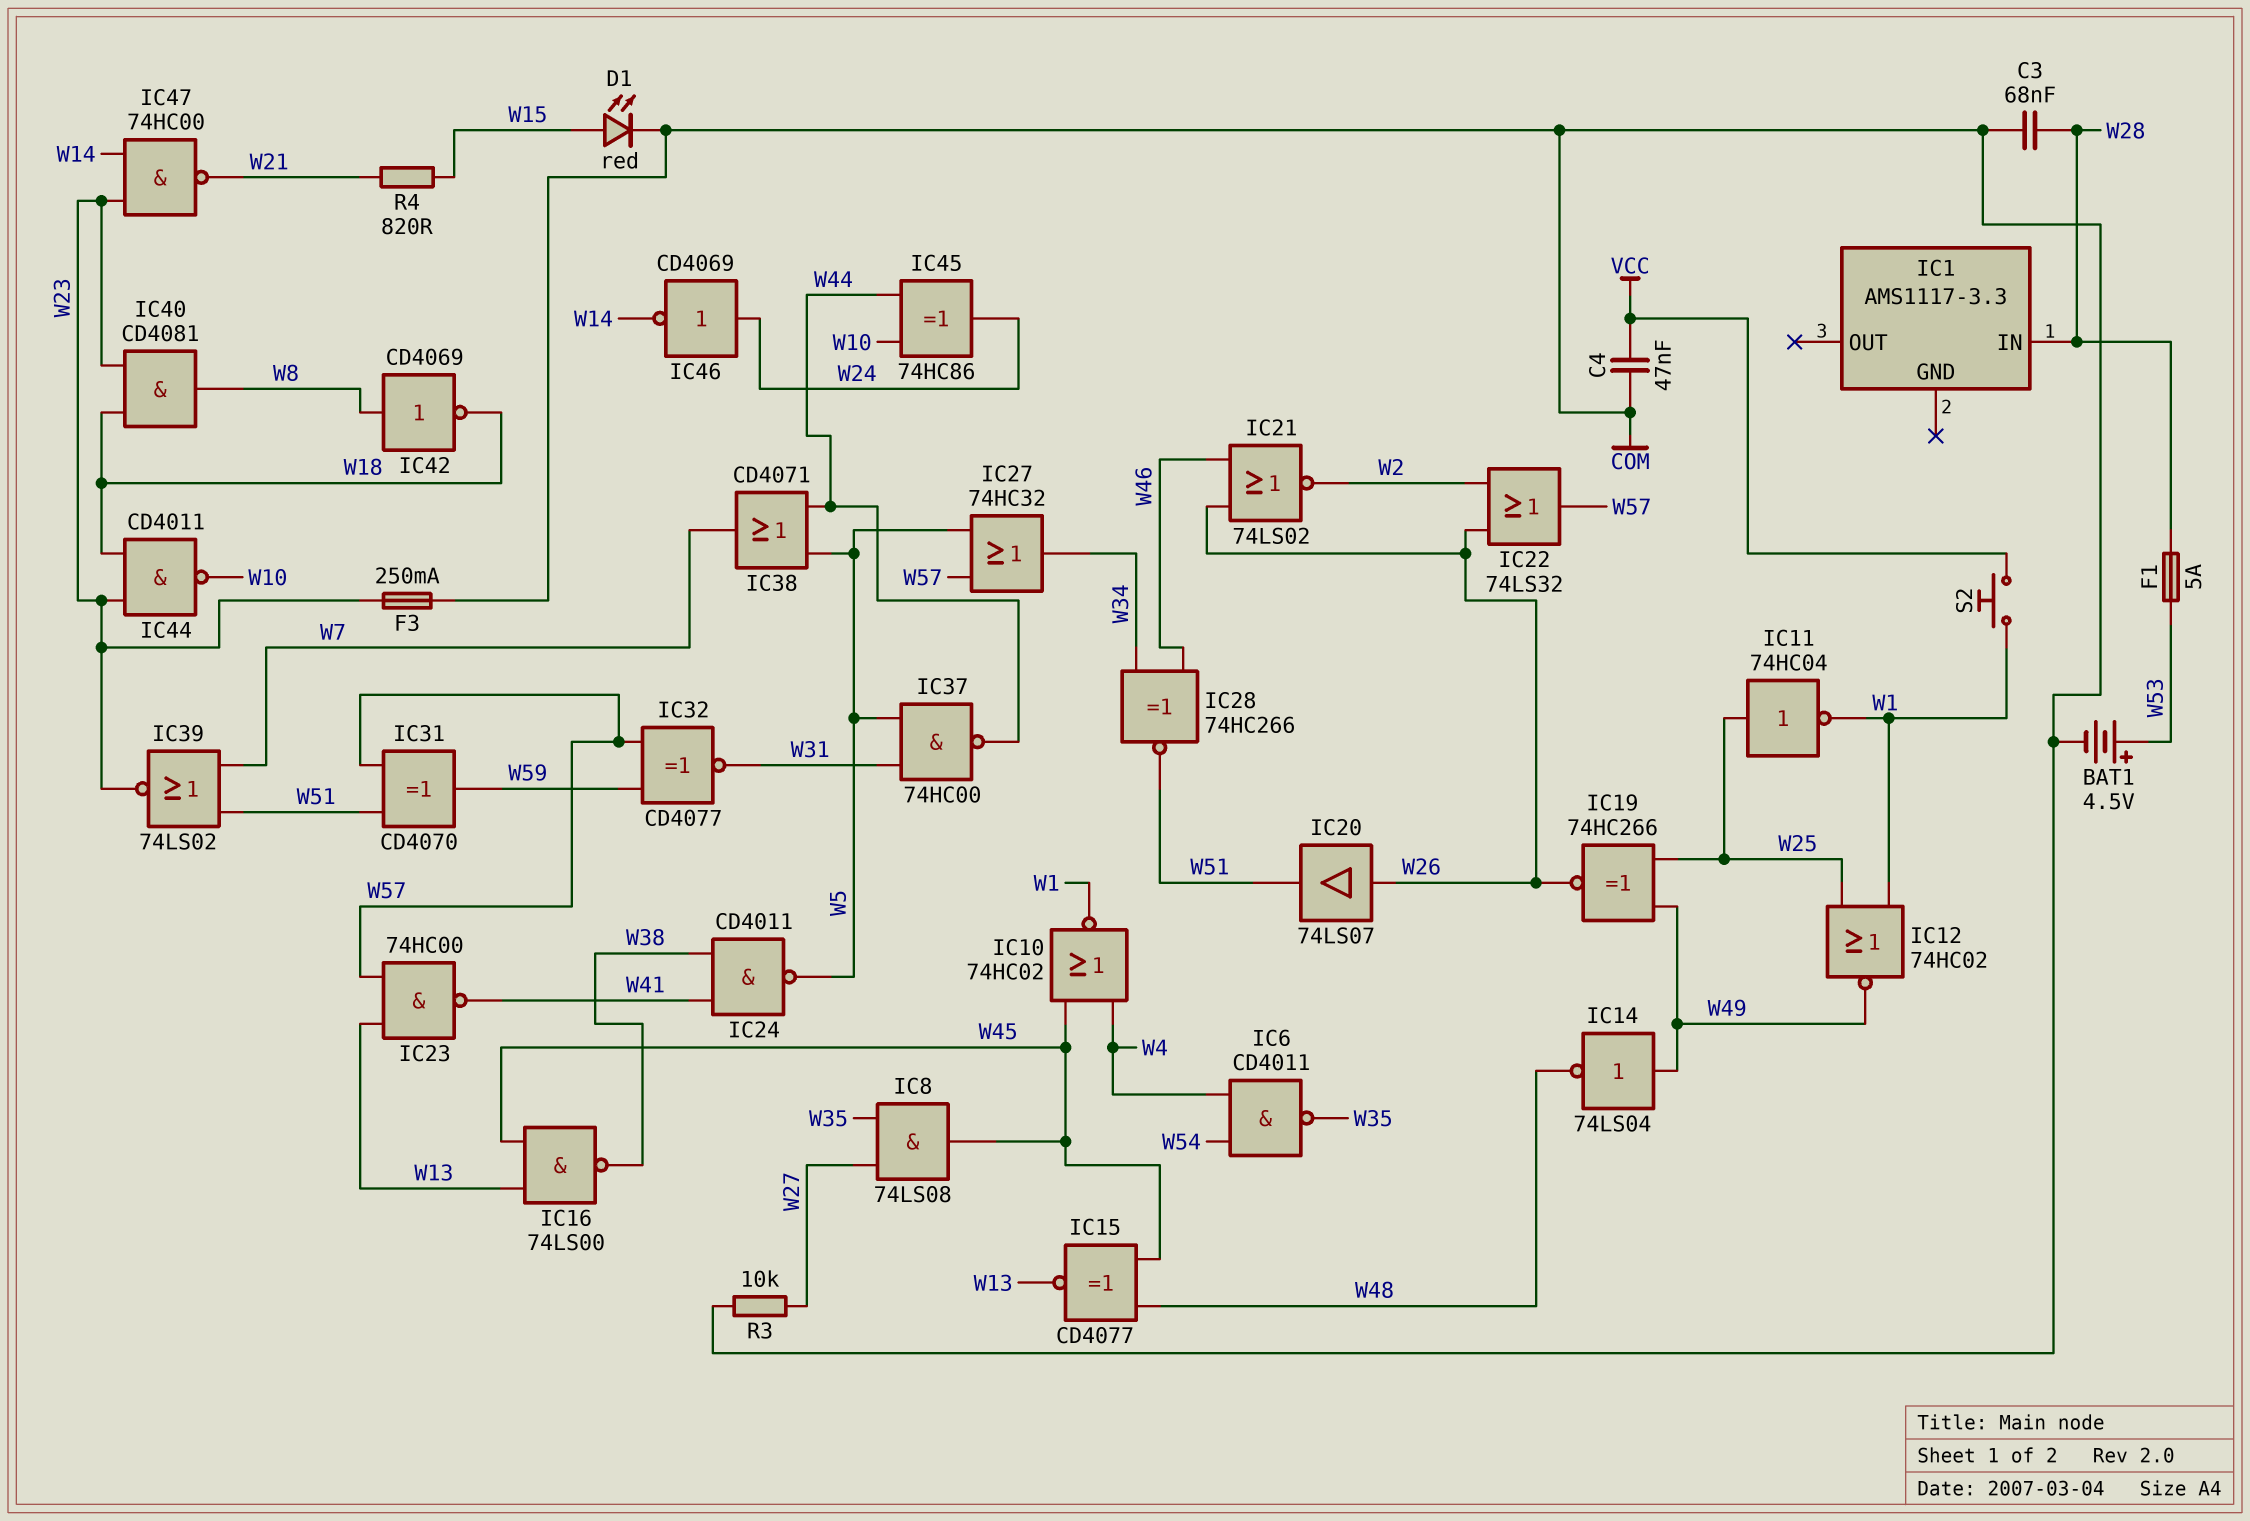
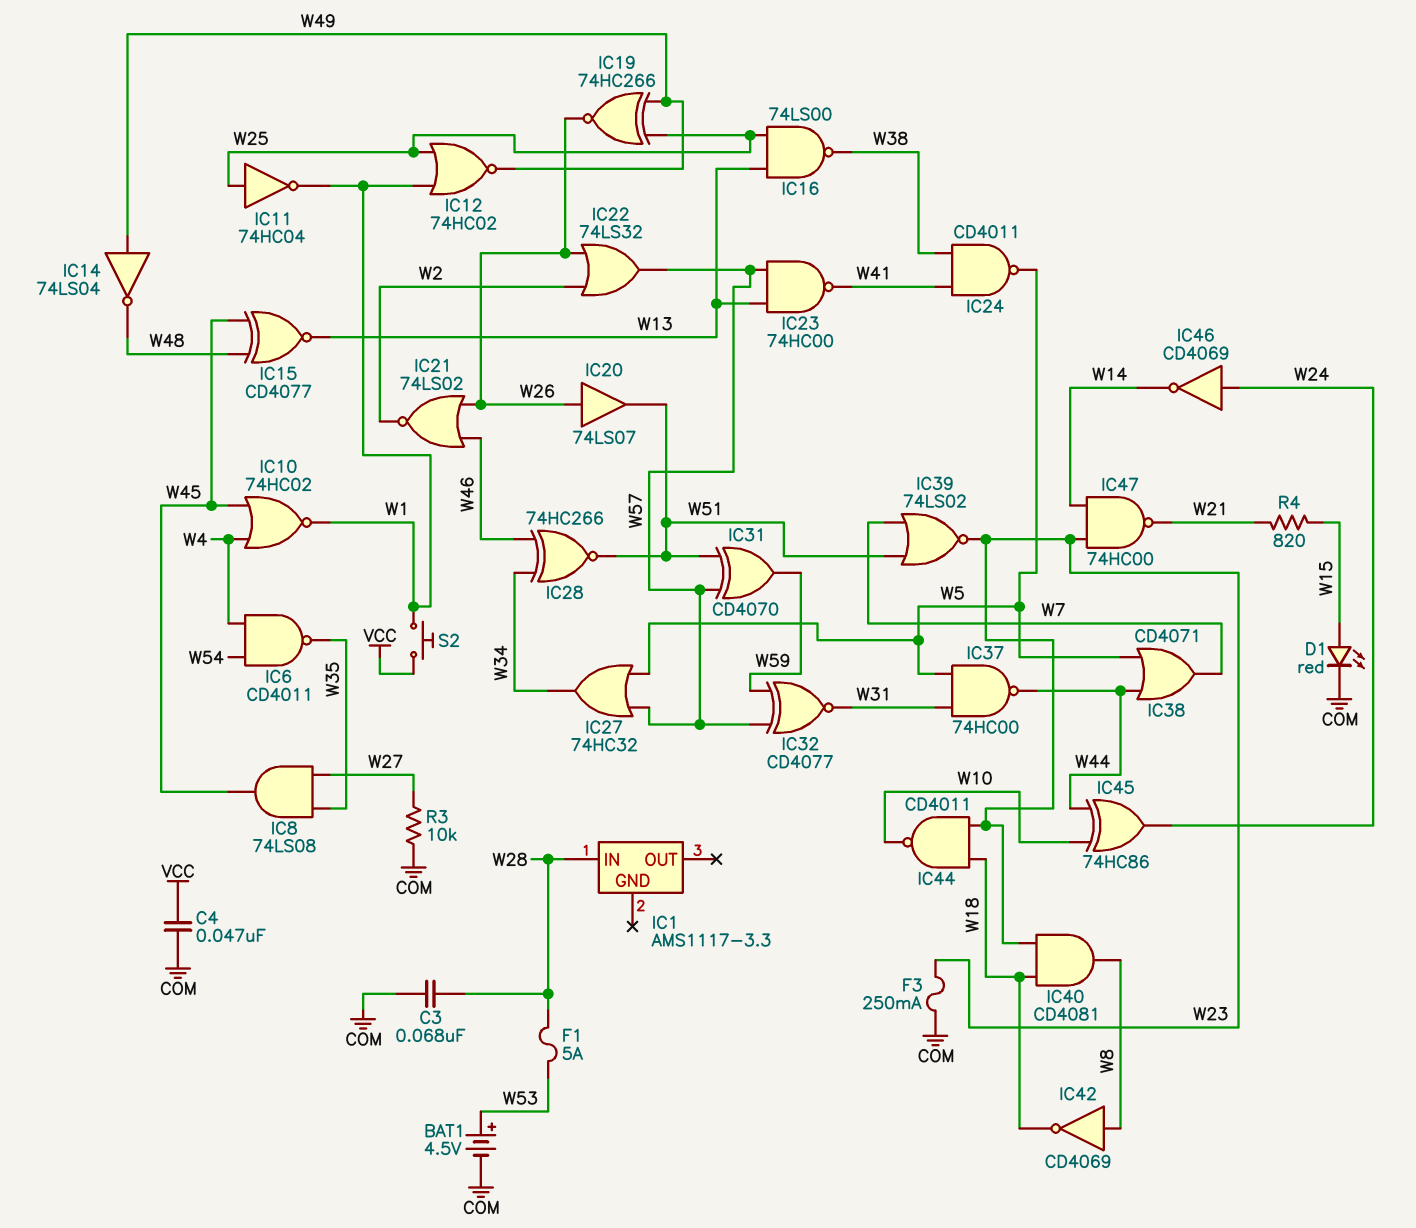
IC16: NAND 74LS00 (in W13, in W45, out W38) -> NAND 74LS00 (in W13, in W25, out W38)

